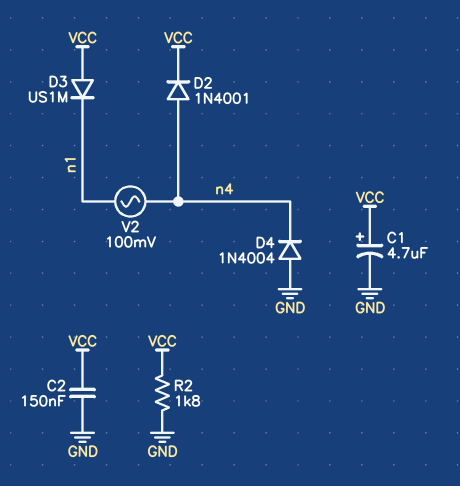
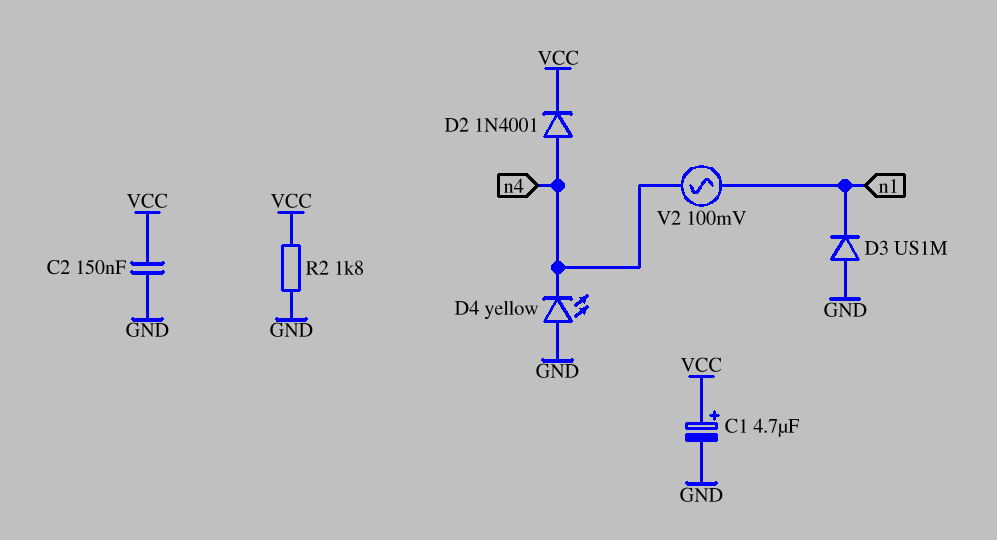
D3: diode US1M (A VCC, K n1) -> diode US1M (A GND, K n1)
D4: diode 1N4004 (A GND, K n4) -> LED yellow (A GND, K n4)

